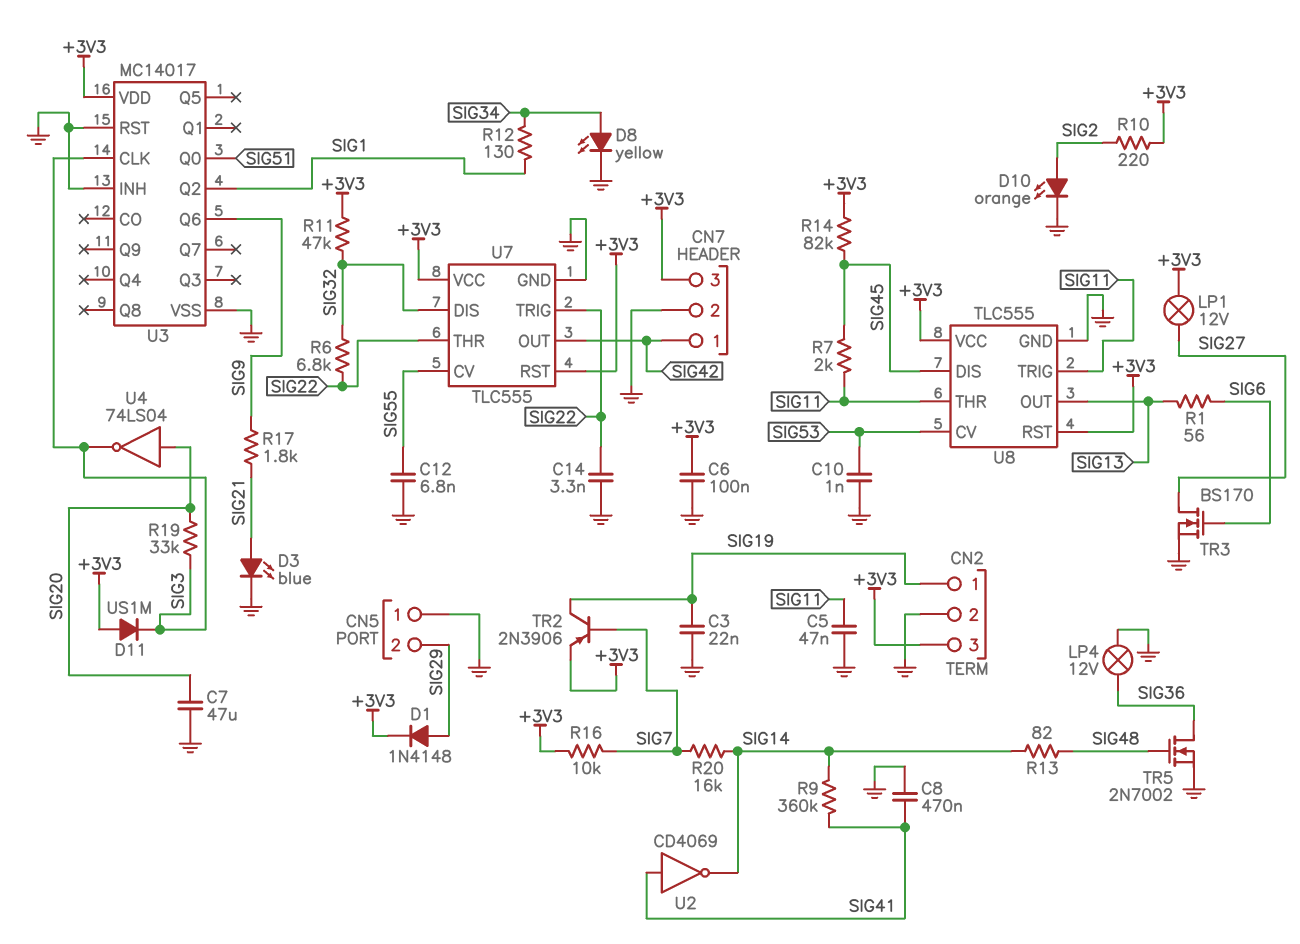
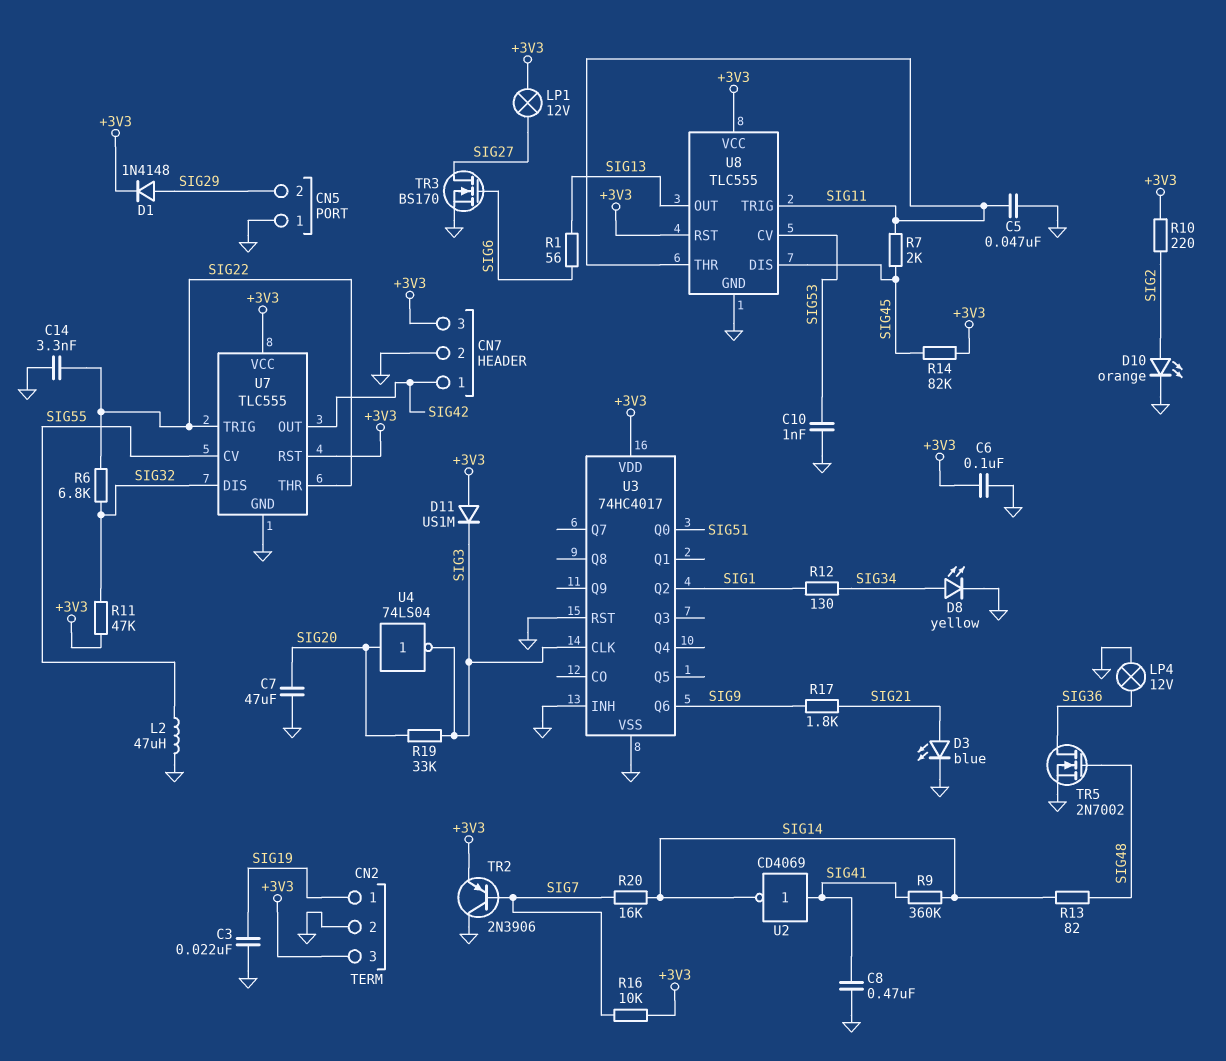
C12: 6.8nF (GND, SIG55) -> none
L2: none -> 47uH (GND, SIG55)
TR2: PNP 2N3906 (B SIG7, C SIG19, E +3V3) -> PNP 2N3906 (B SIG7, C GND, E +3V3)
U3: MC14017 -> 74HC4017

